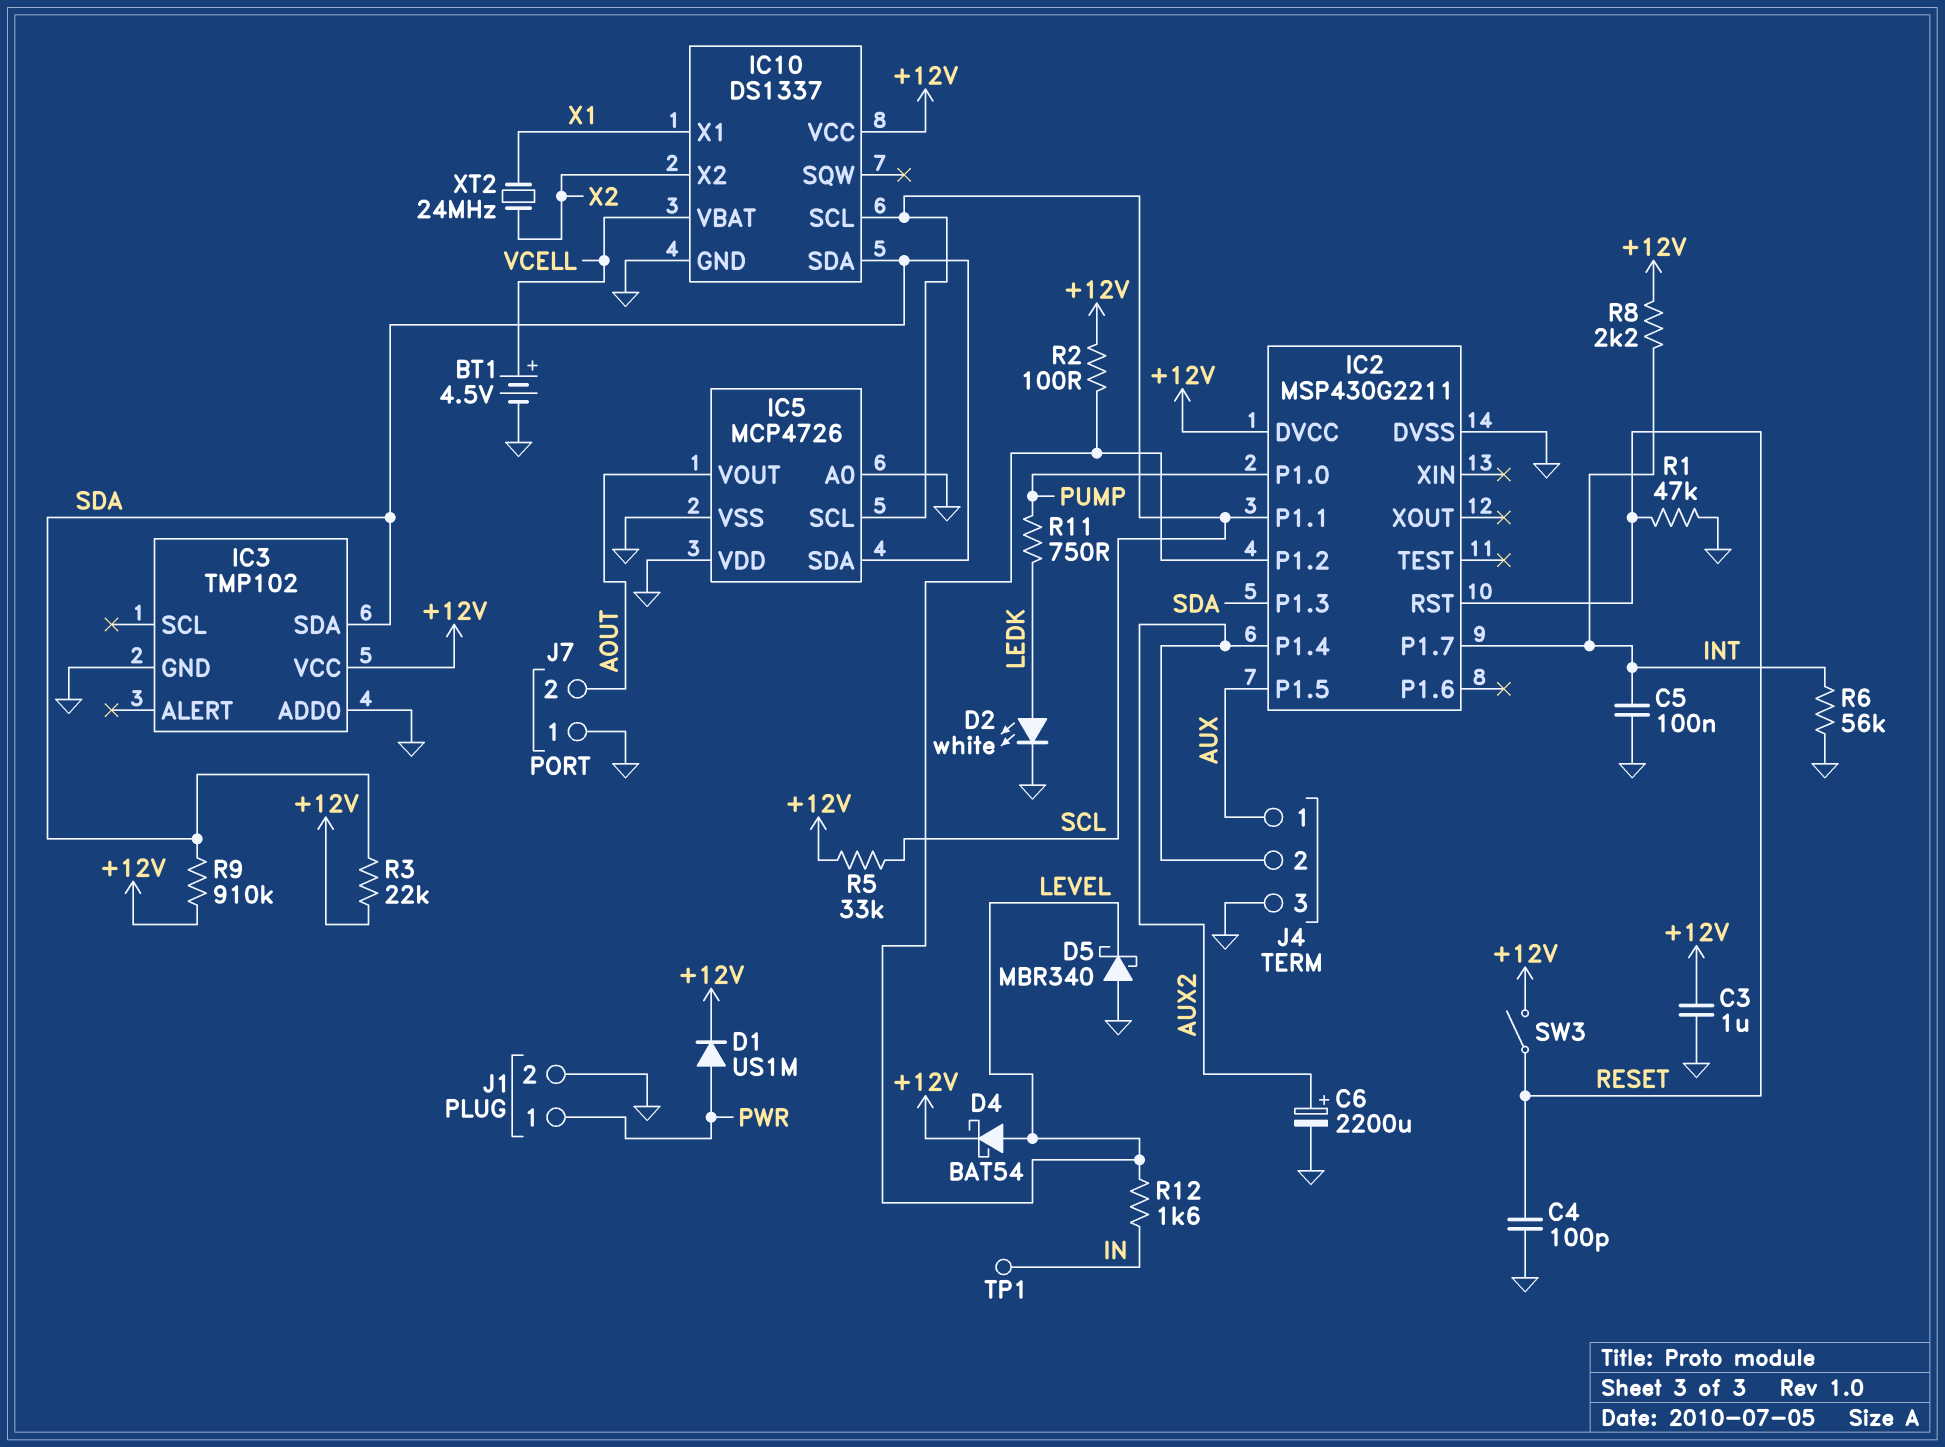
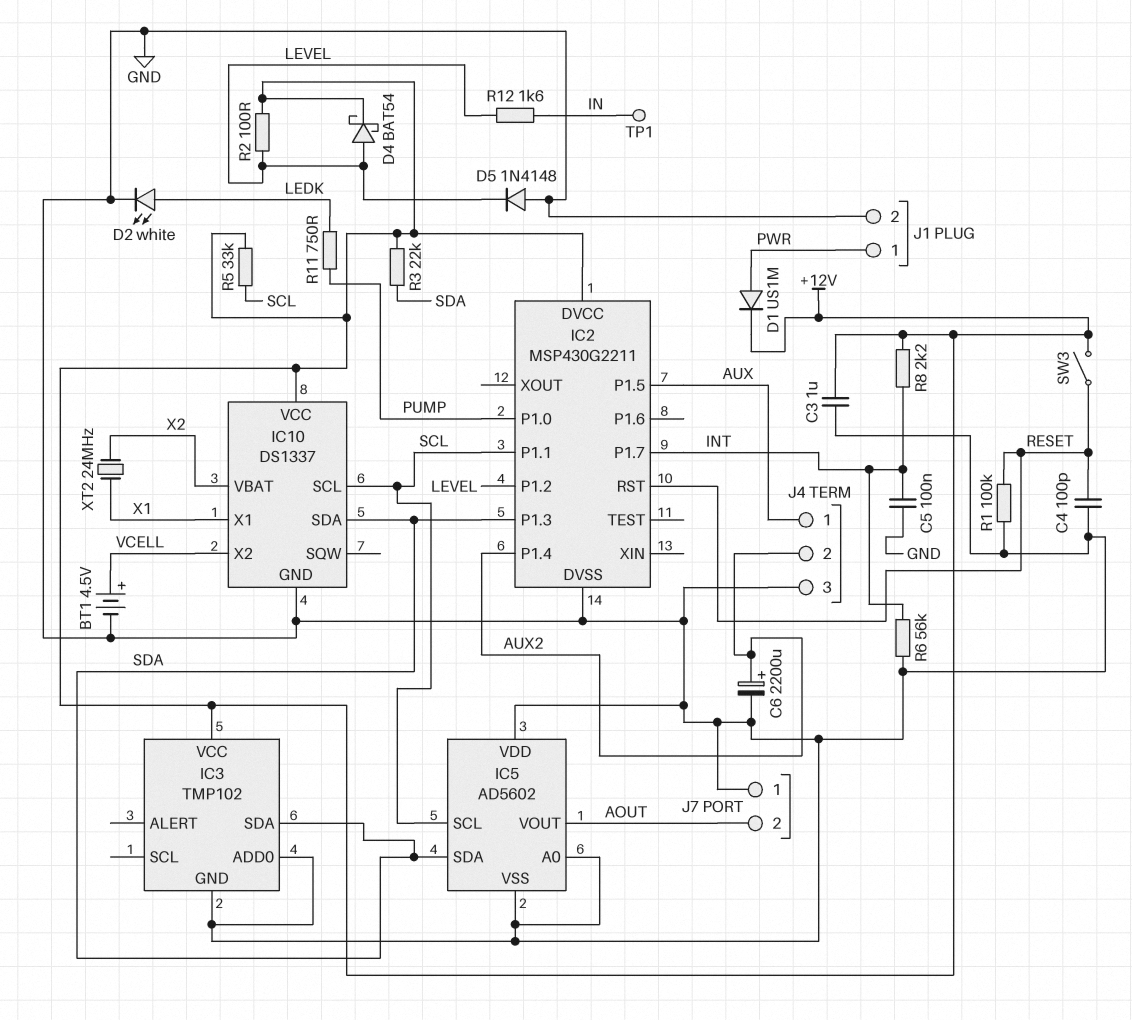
D5: schottky MBR340 (A GND, K LEVEL) -> diode 1N4148 (A GND, K LEVEL)
IC5: MCP4726 -> AD5602
IC10 pin VBAT: VCELL -> X2
IC10 pin X2: X2 -> VCELL
R1: 47k (GND, RESET) -> 100k (GND, RESET)
R9: 910k (+12V, SDA) -> none

